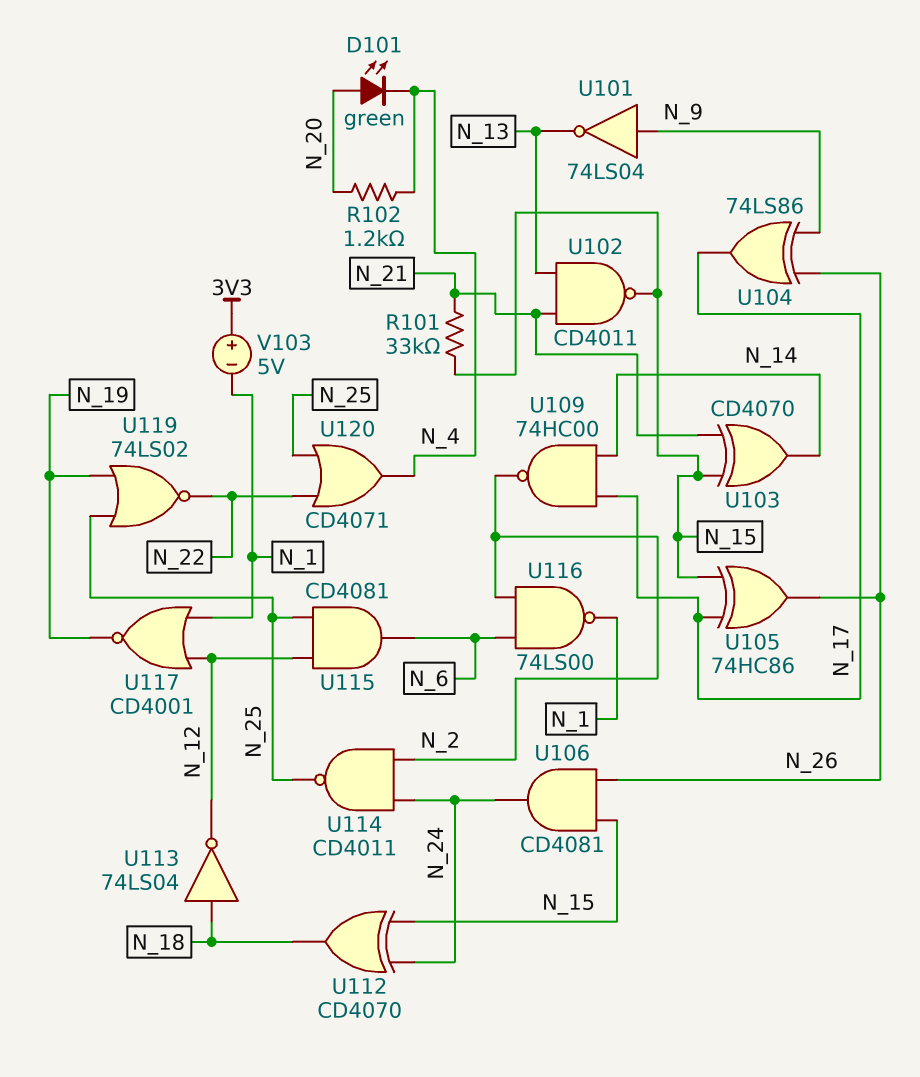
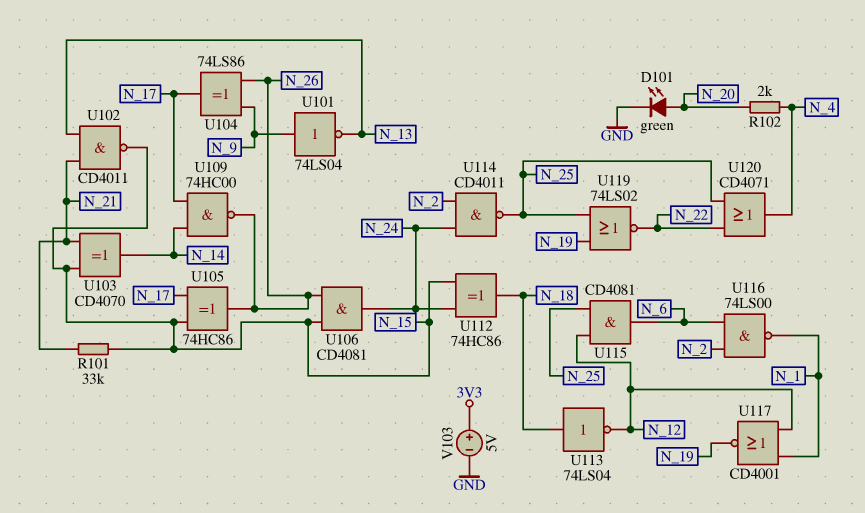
D101: LED green (A N_20, K N_4) -> LED green (A N_20, K GND)
R102: 1.2k (N_4, N_20) -> 2k (N_4, N_20)
U109: NAND 74HC00 (in N_14, in N_17, out N_2) -> NAND 74HC00 (in N_14, in N_17, out N_26)
U112: XOR CD4070 (in N_15, in N_24, out N_18) -> XOR 74HC86 (in N_15, in N_24, out N_18)
V103: 5V (plus 3V3, minus N_1) -> 5V (plus 3V3, minus GND)

